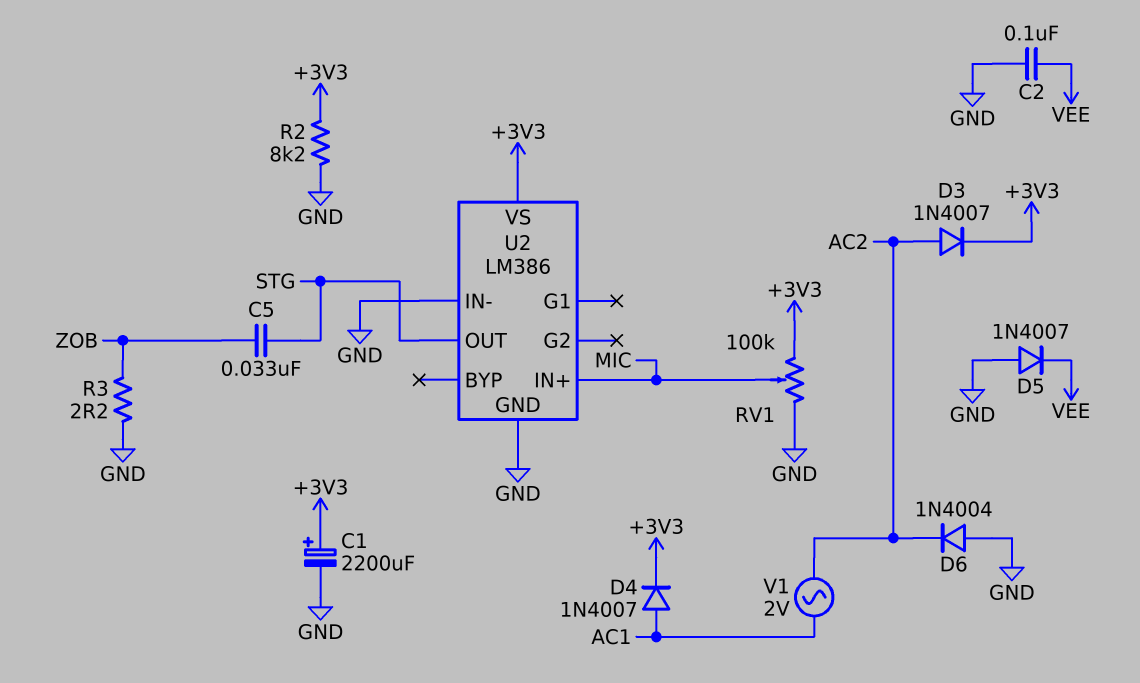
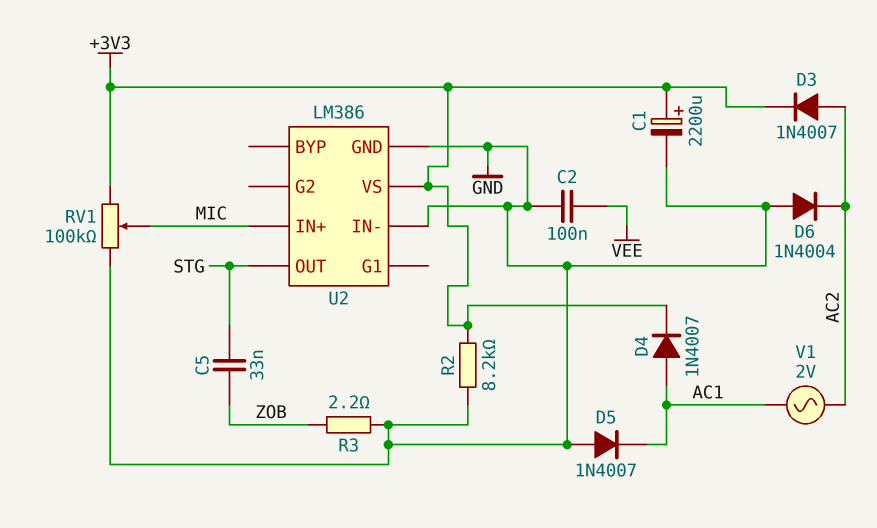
D5: diode 1N4007 (A GND, K VEE) -> diode 1N4007 (A GND, K AC1)

